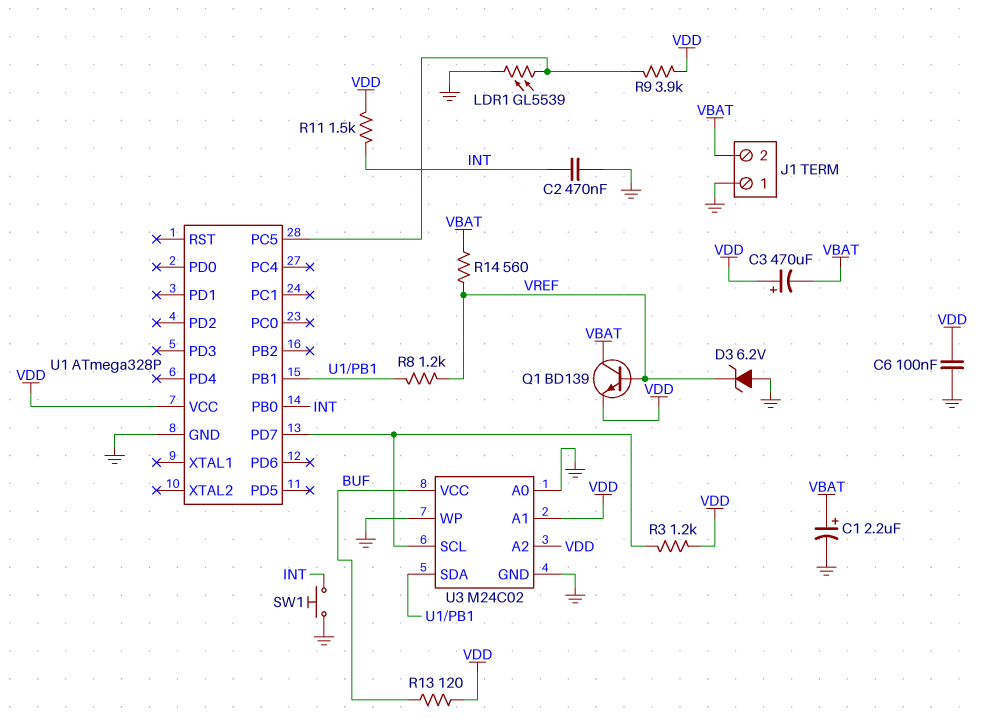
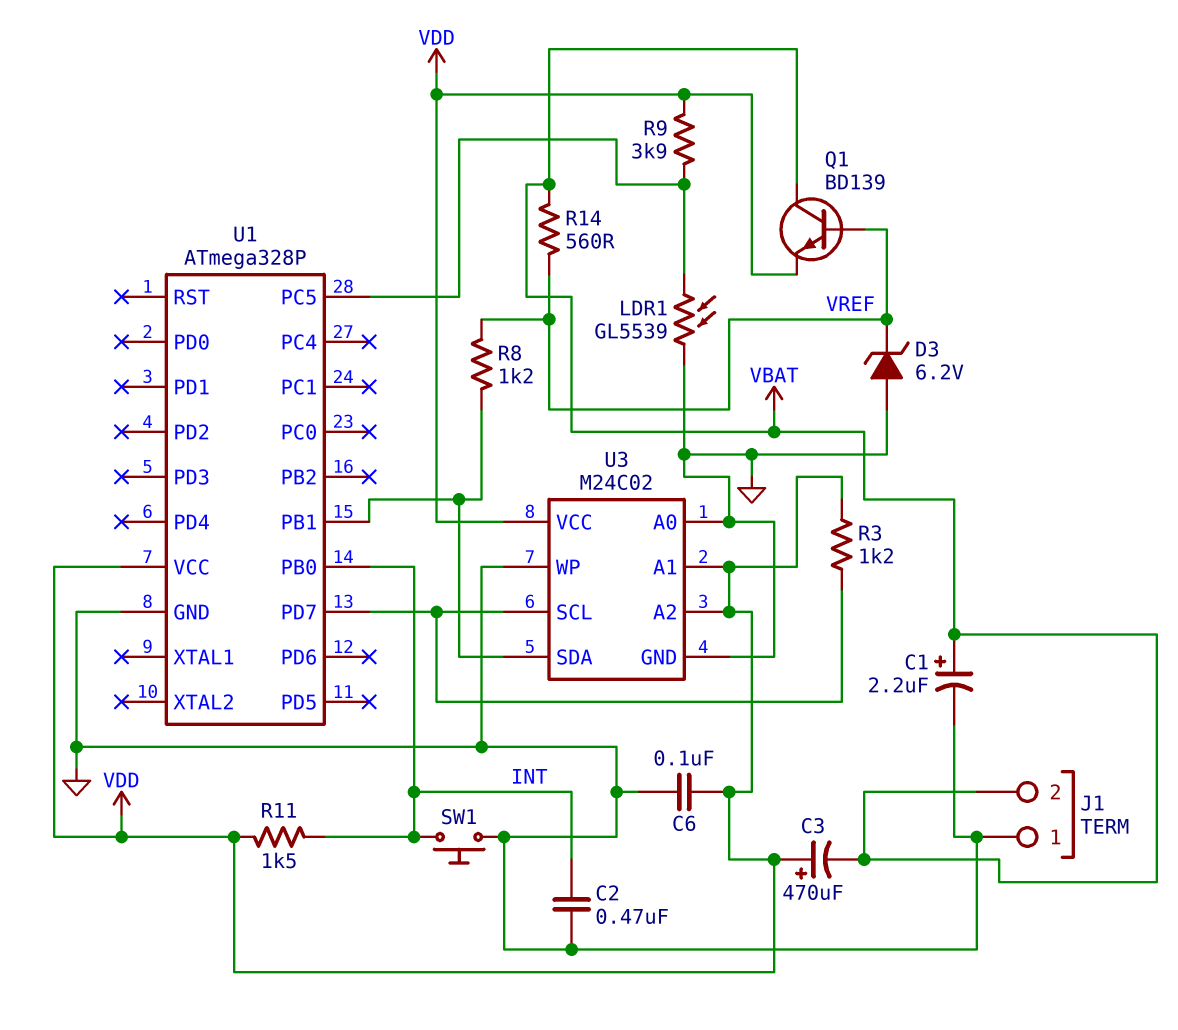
R13: 120 (BUF, VDD) -> none
U3 pin VCC: BUF -> VDD

